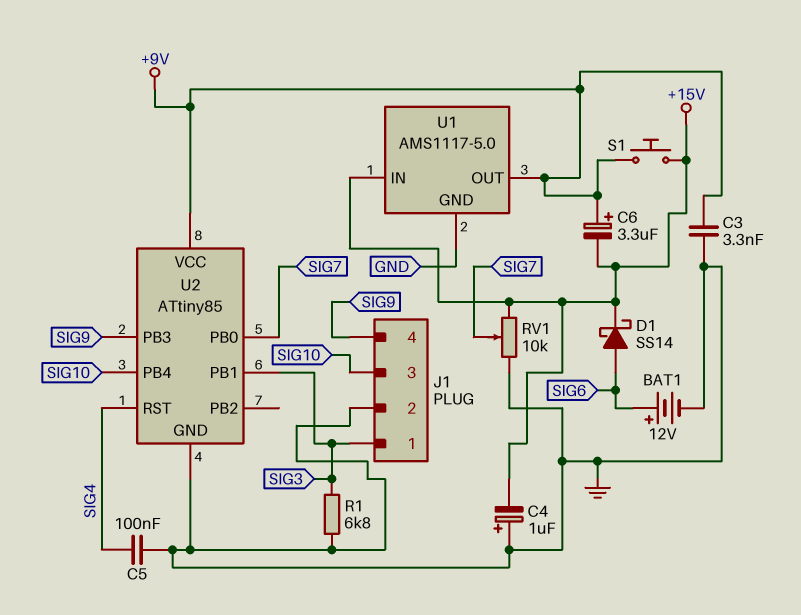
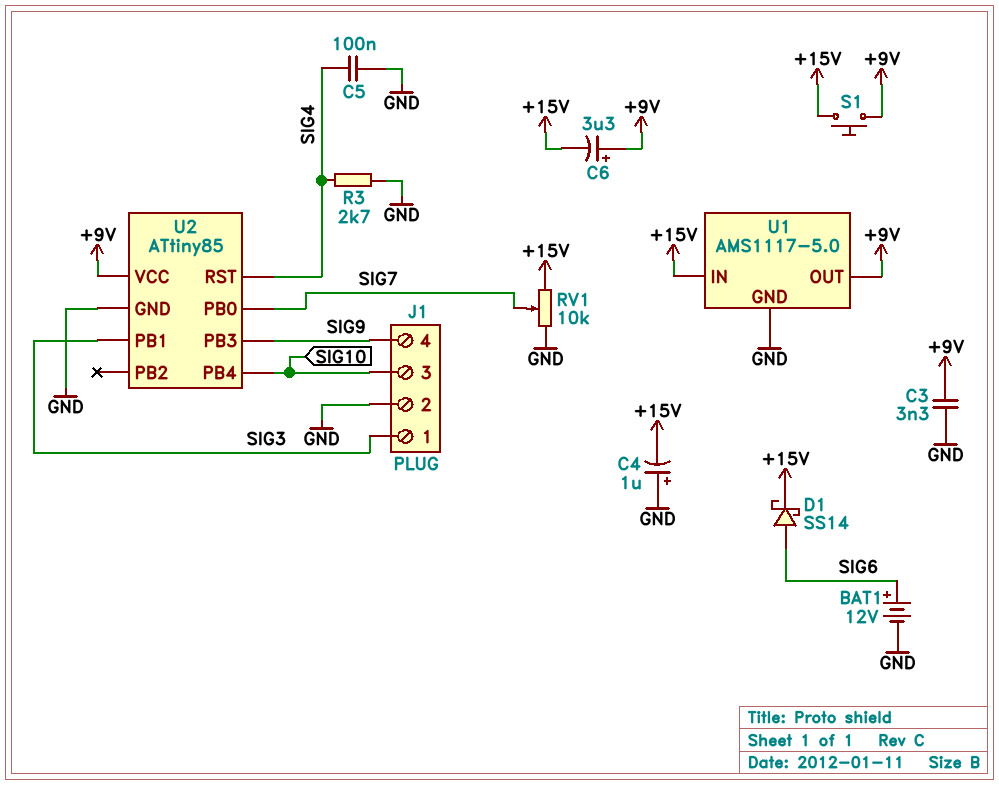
R1: 6.8k (GND, SIG3) -> none
R3: none -> 2.7k (GND, SIG4)

